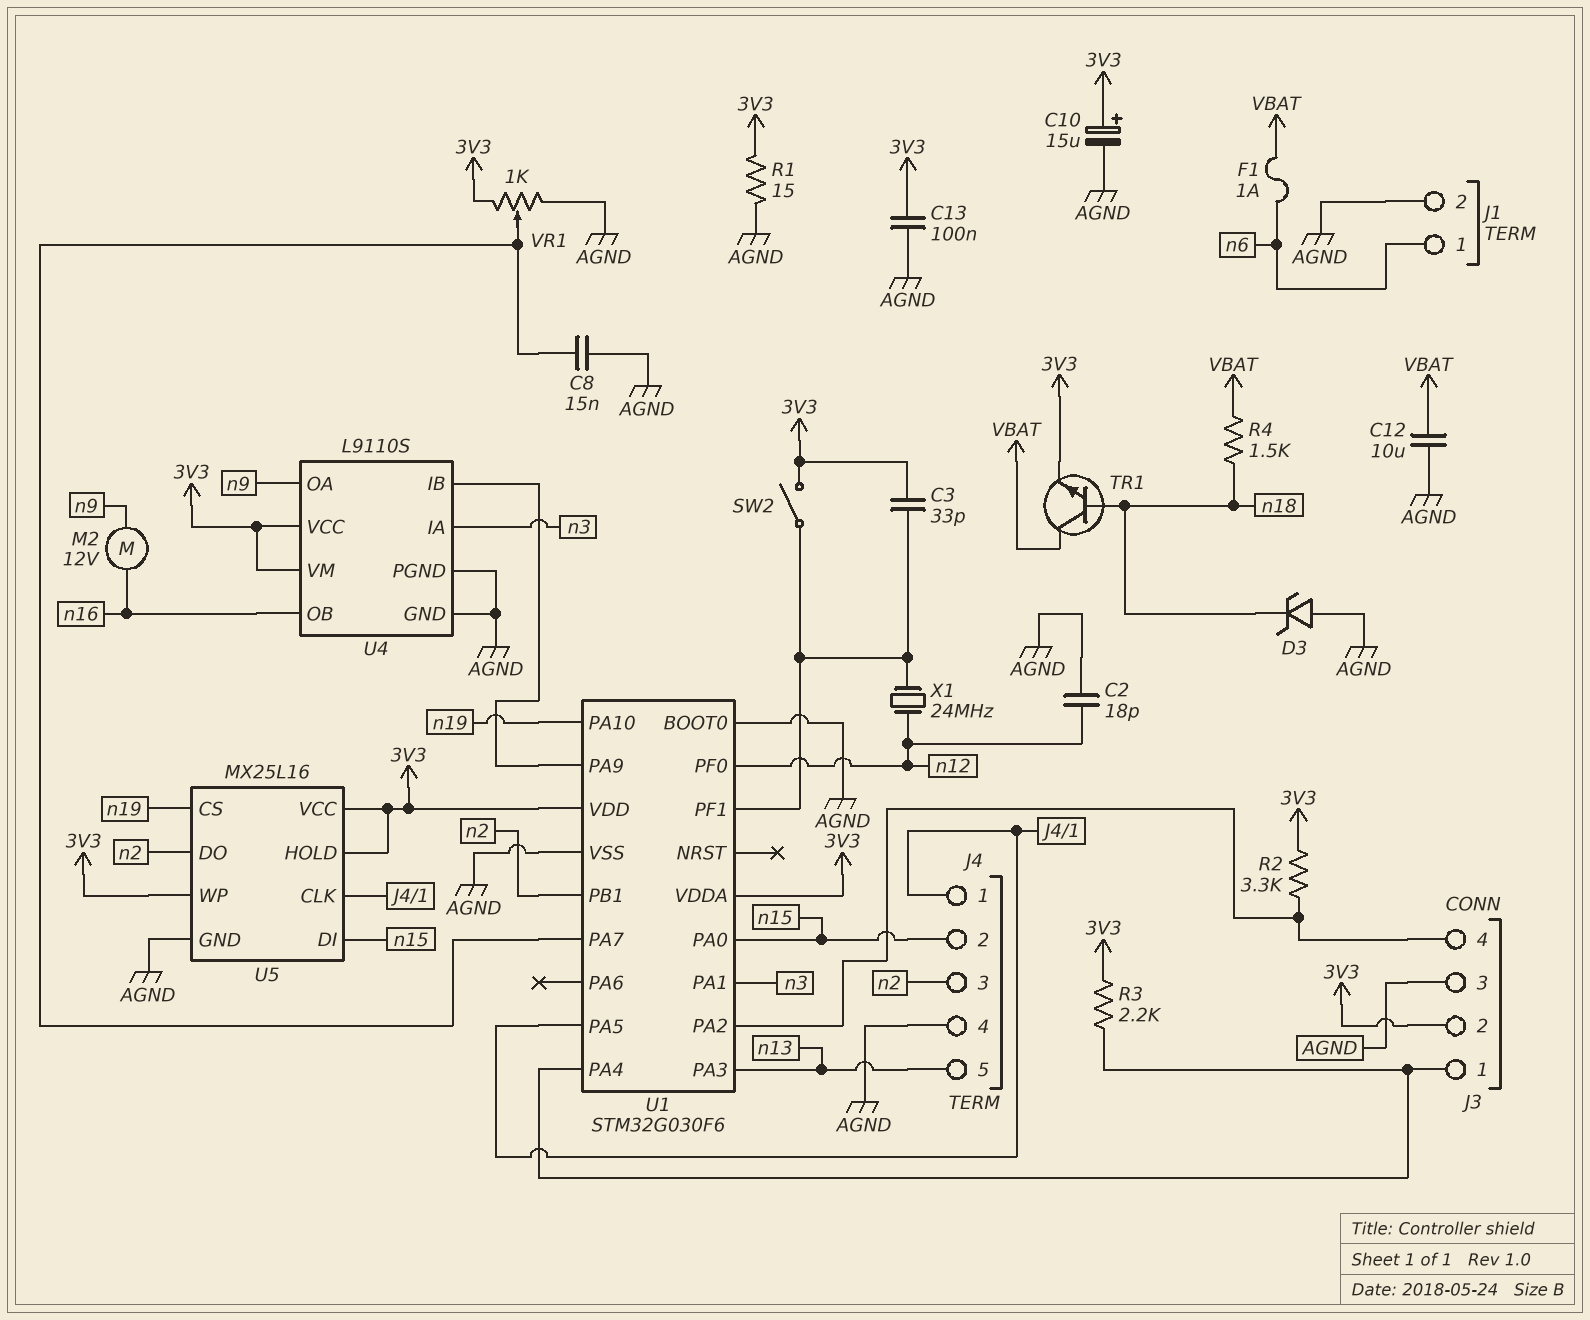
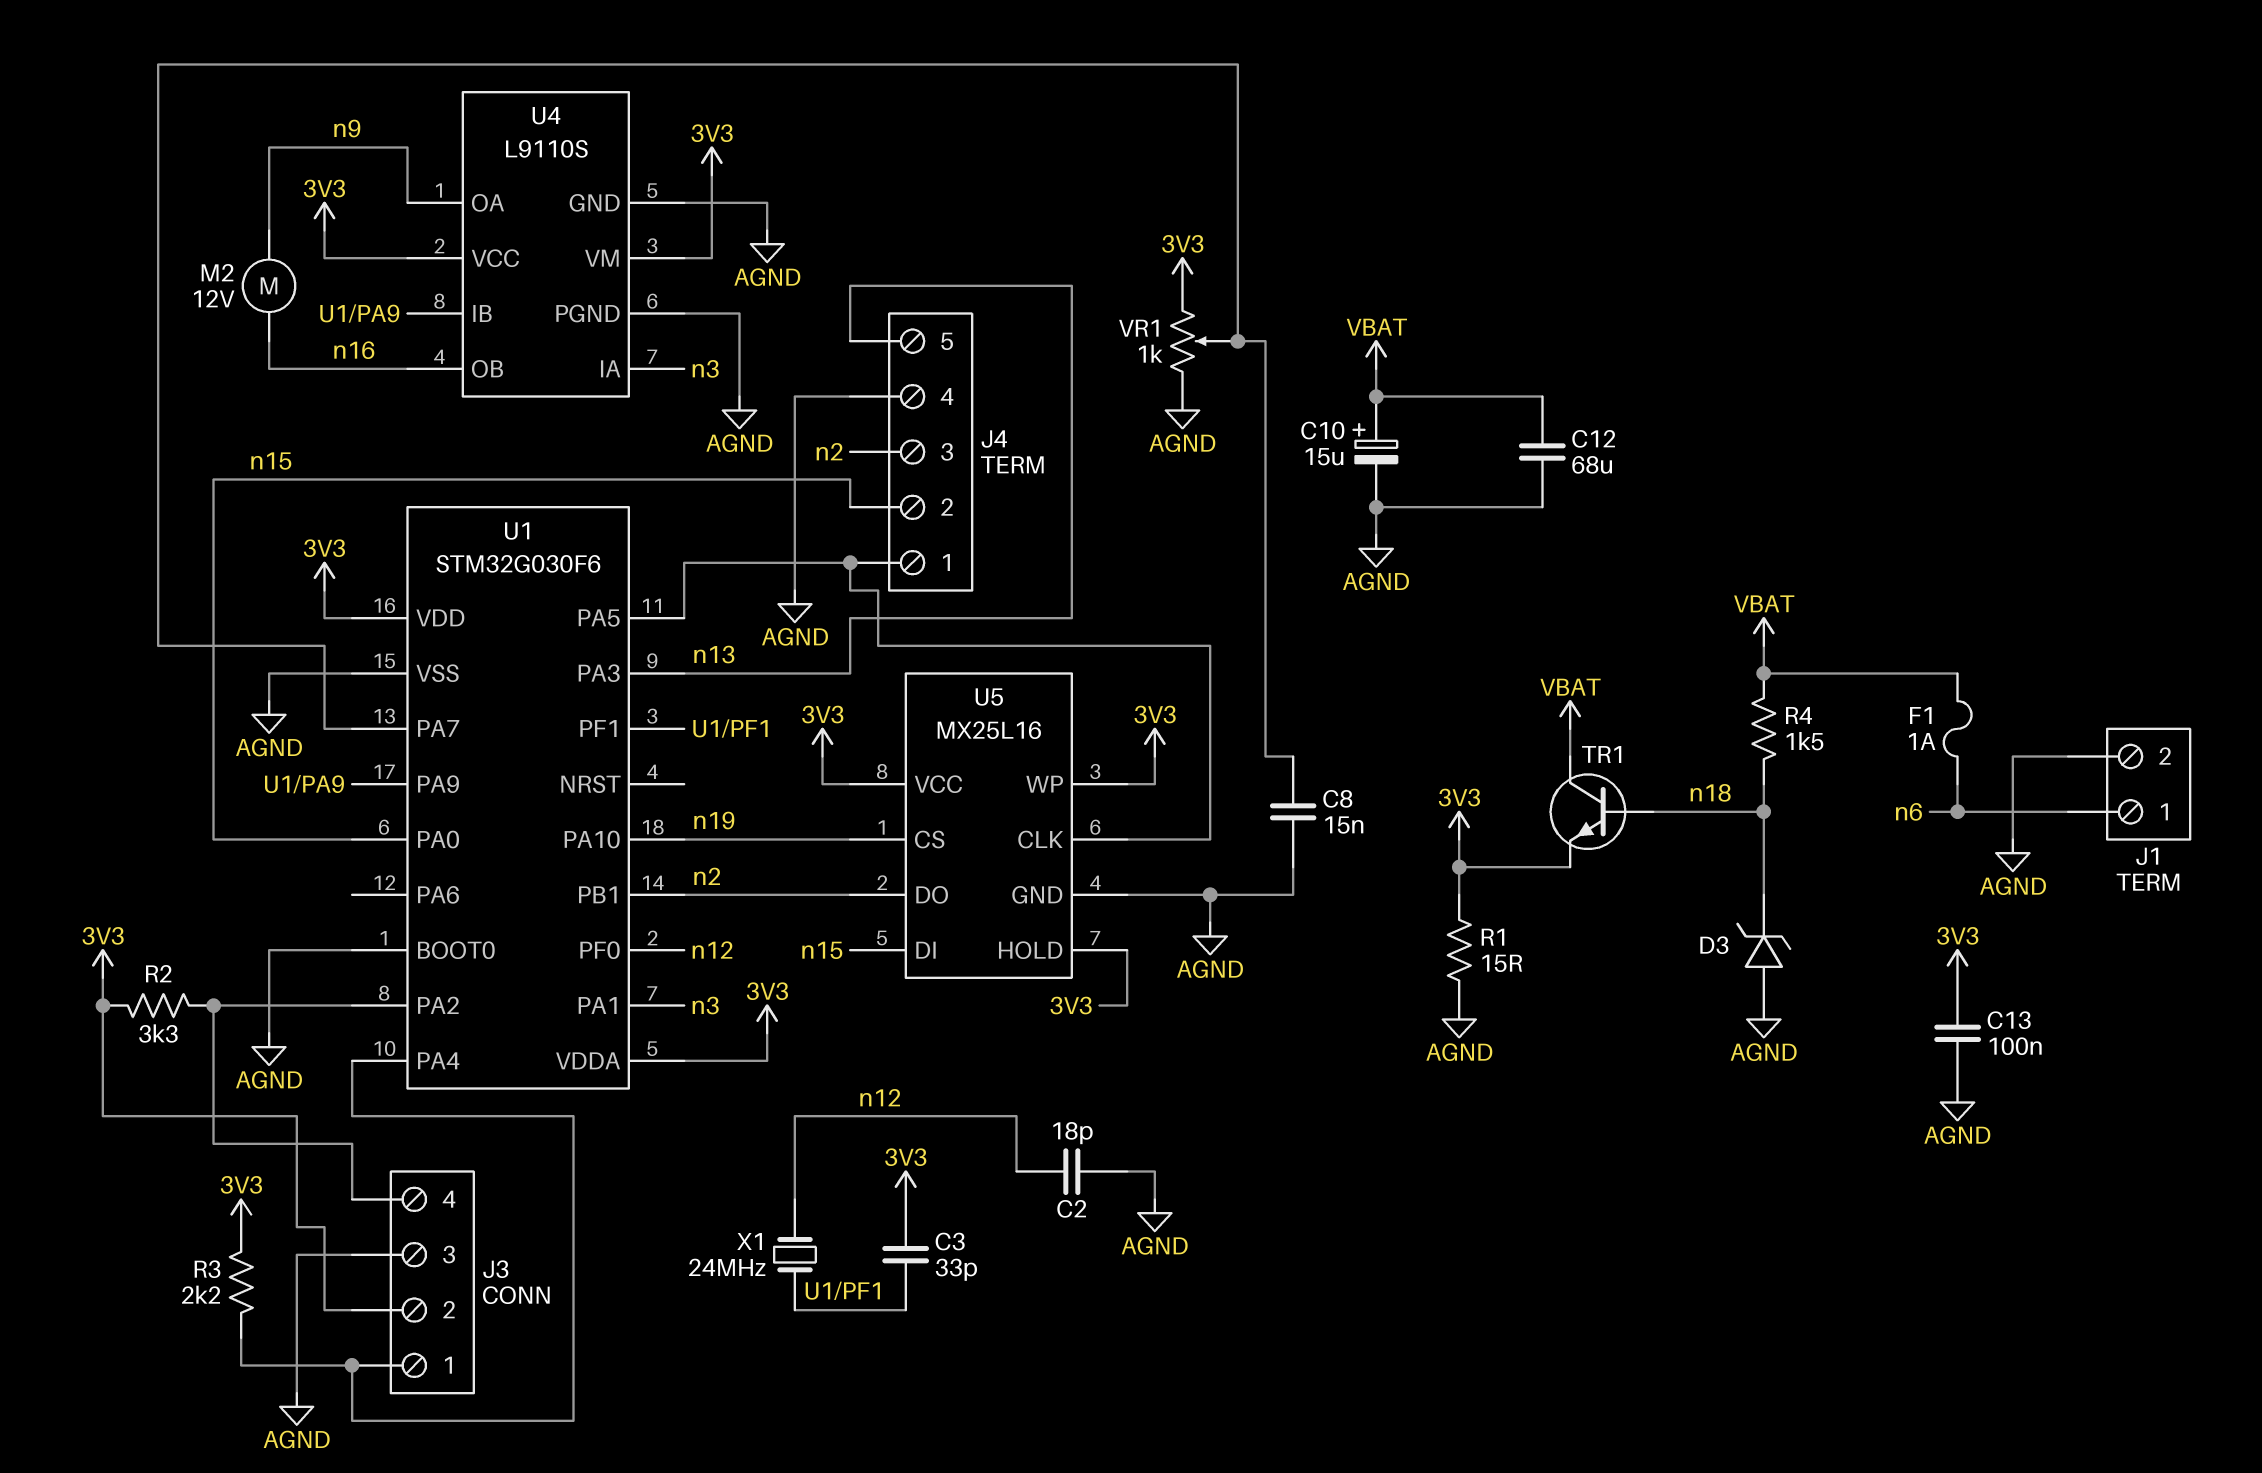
C10: 15uF (plus 3V3, minus AGND) -> 15uF (plus VBAT, minus AGND)
C12: 10uF (AGND, VBAT) -> 68uF (AGND, VBAT)
SW2: switch (3V3, U1/PF1) -> none

